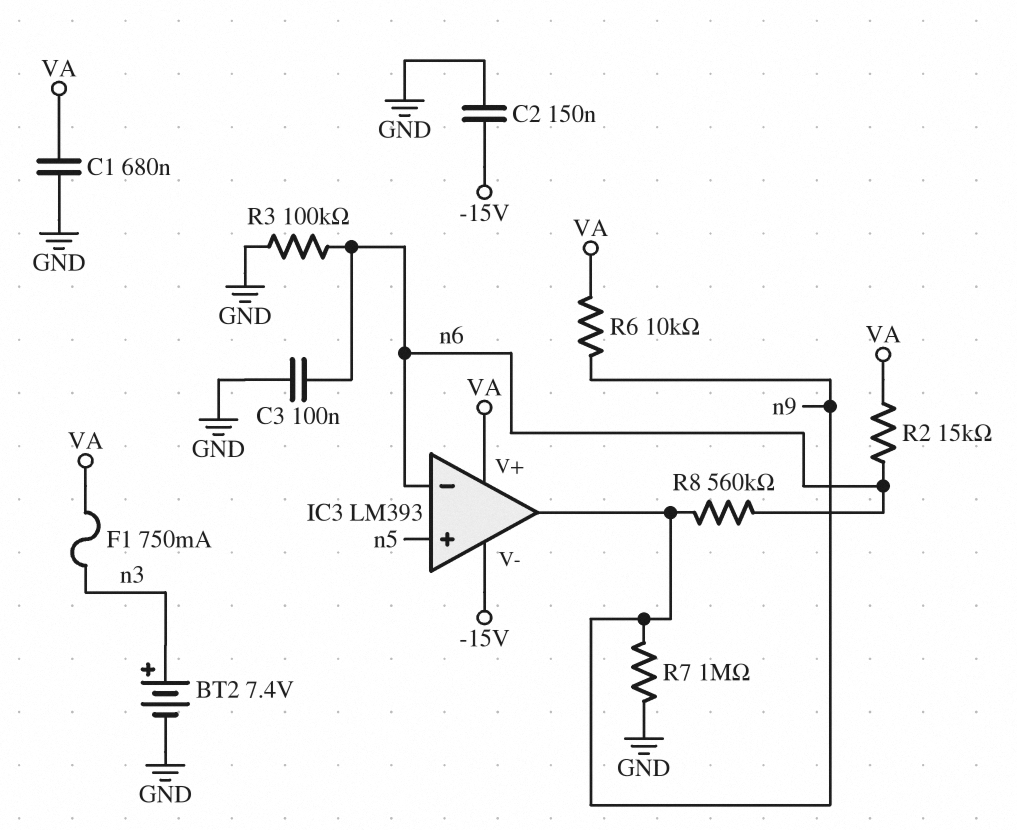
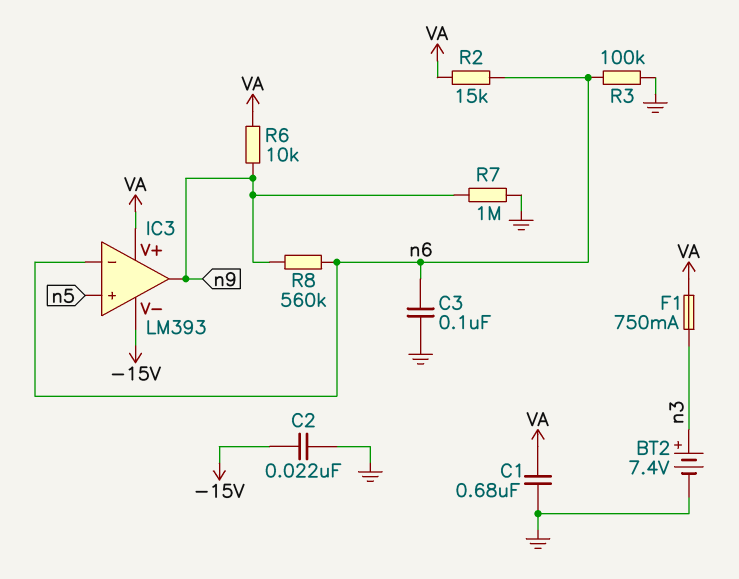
C2: 150nF (-15V, GND) -> 22nF (-15V, GND)

